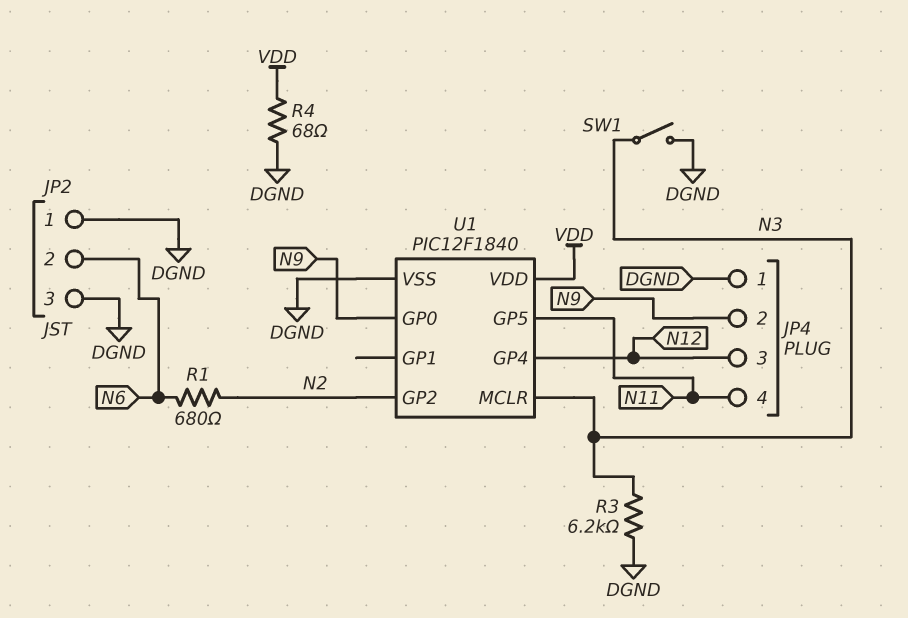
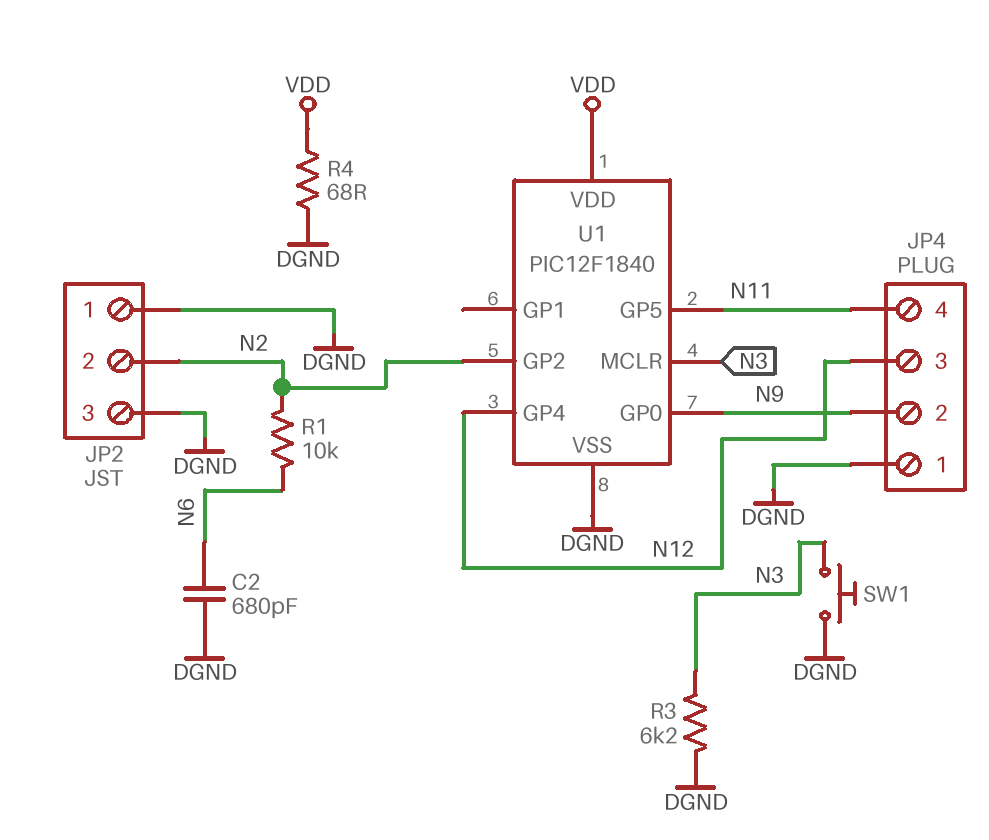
C2: none -> 680pF (DGND, N6)
JP2 pin 2: N6 -> N2
R1: 680 (N2, N6) -> 10k (N2, N6)
SW1: switch (DGND, N3) -> button (DGND, N3)

